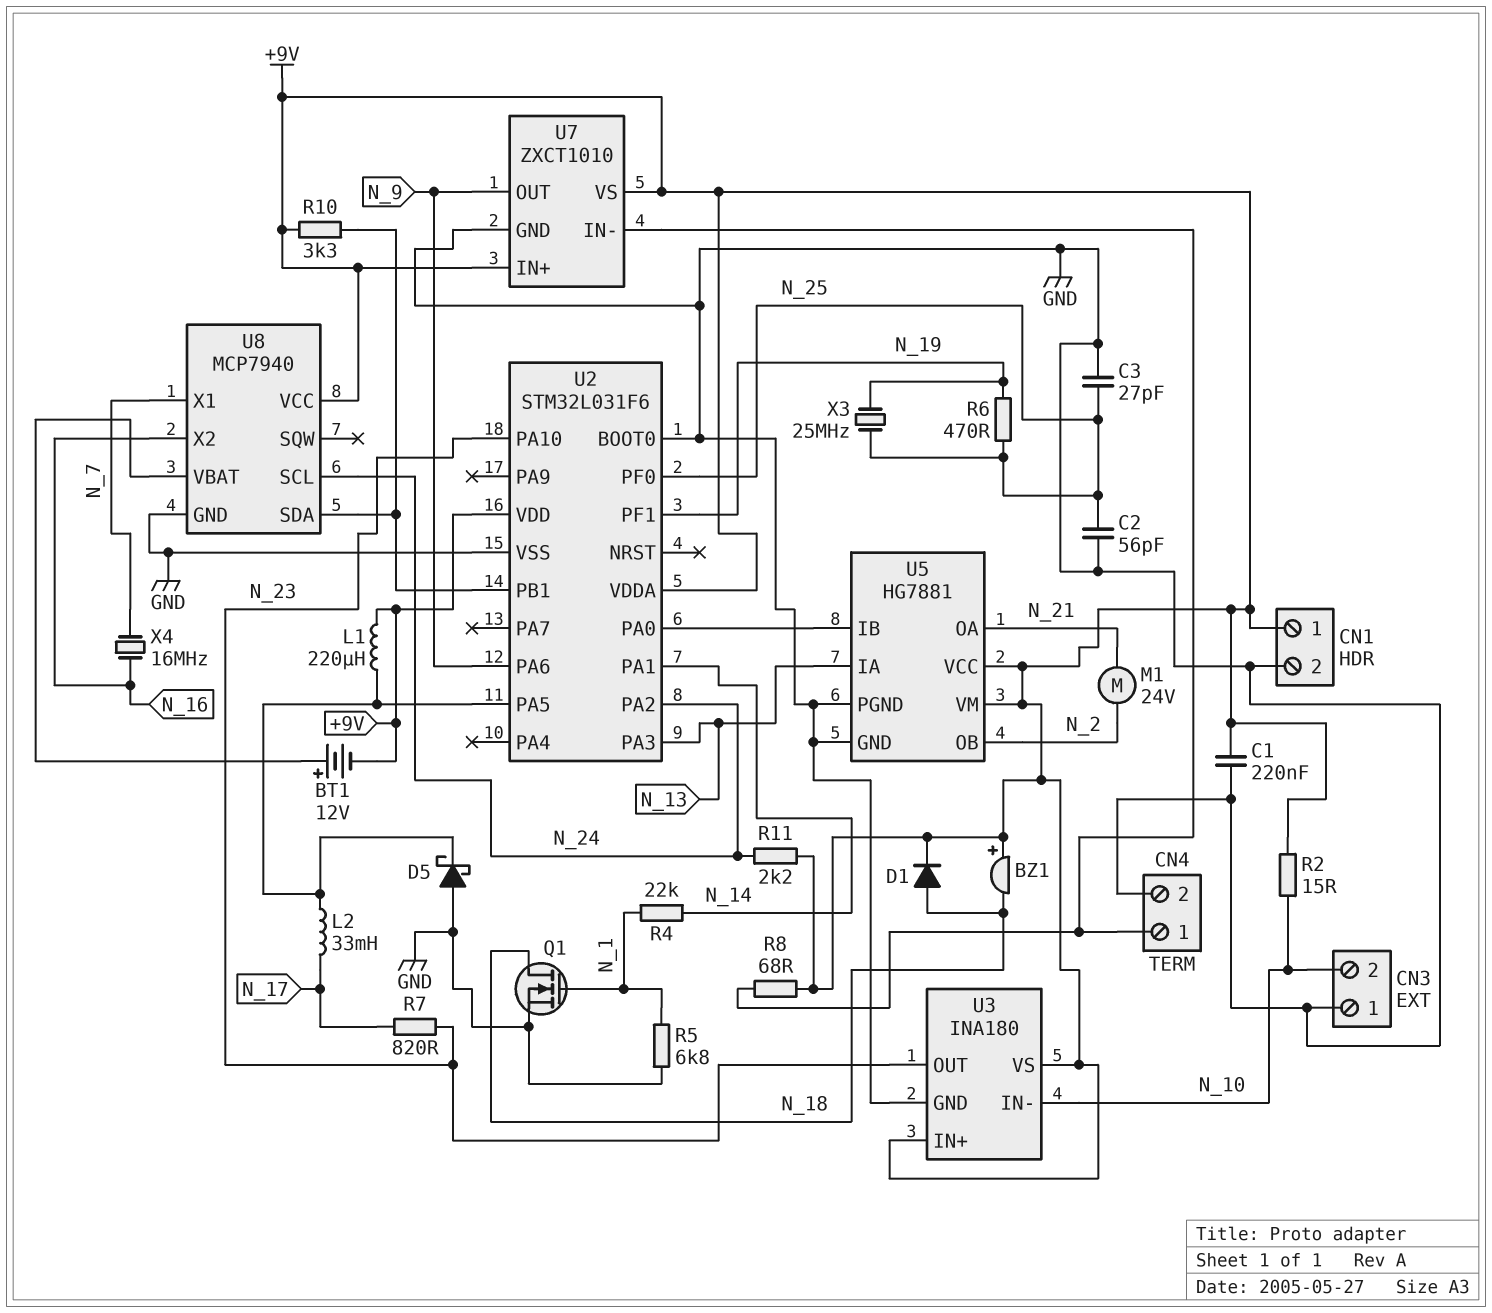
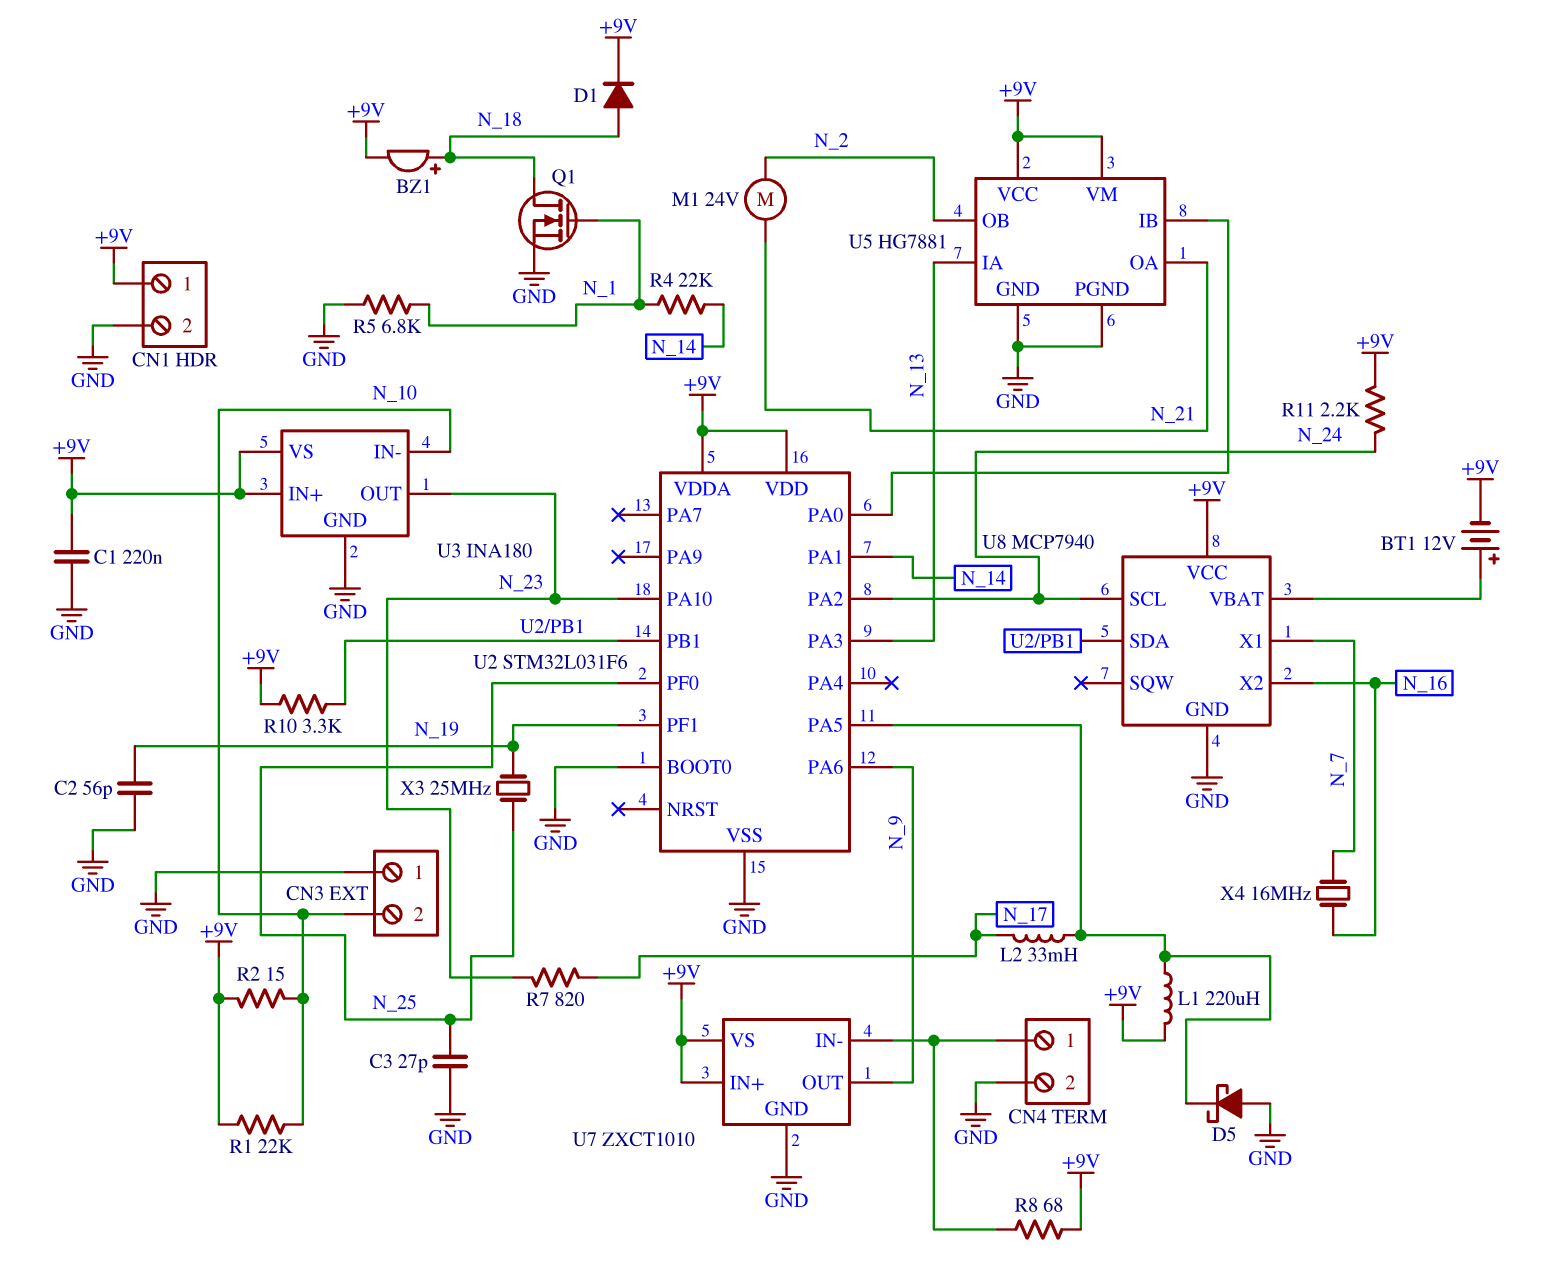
BZ1: buzzer (plus +9V, minus N_18) -> buzzer (plus N_18, minus +9V)
C2: 56pF (GND, N_25) -> 56pF (GND, N_19)
R1: none -> 22k (+9V, N_10)
R6: 470 (N_19, N_25) -> none

